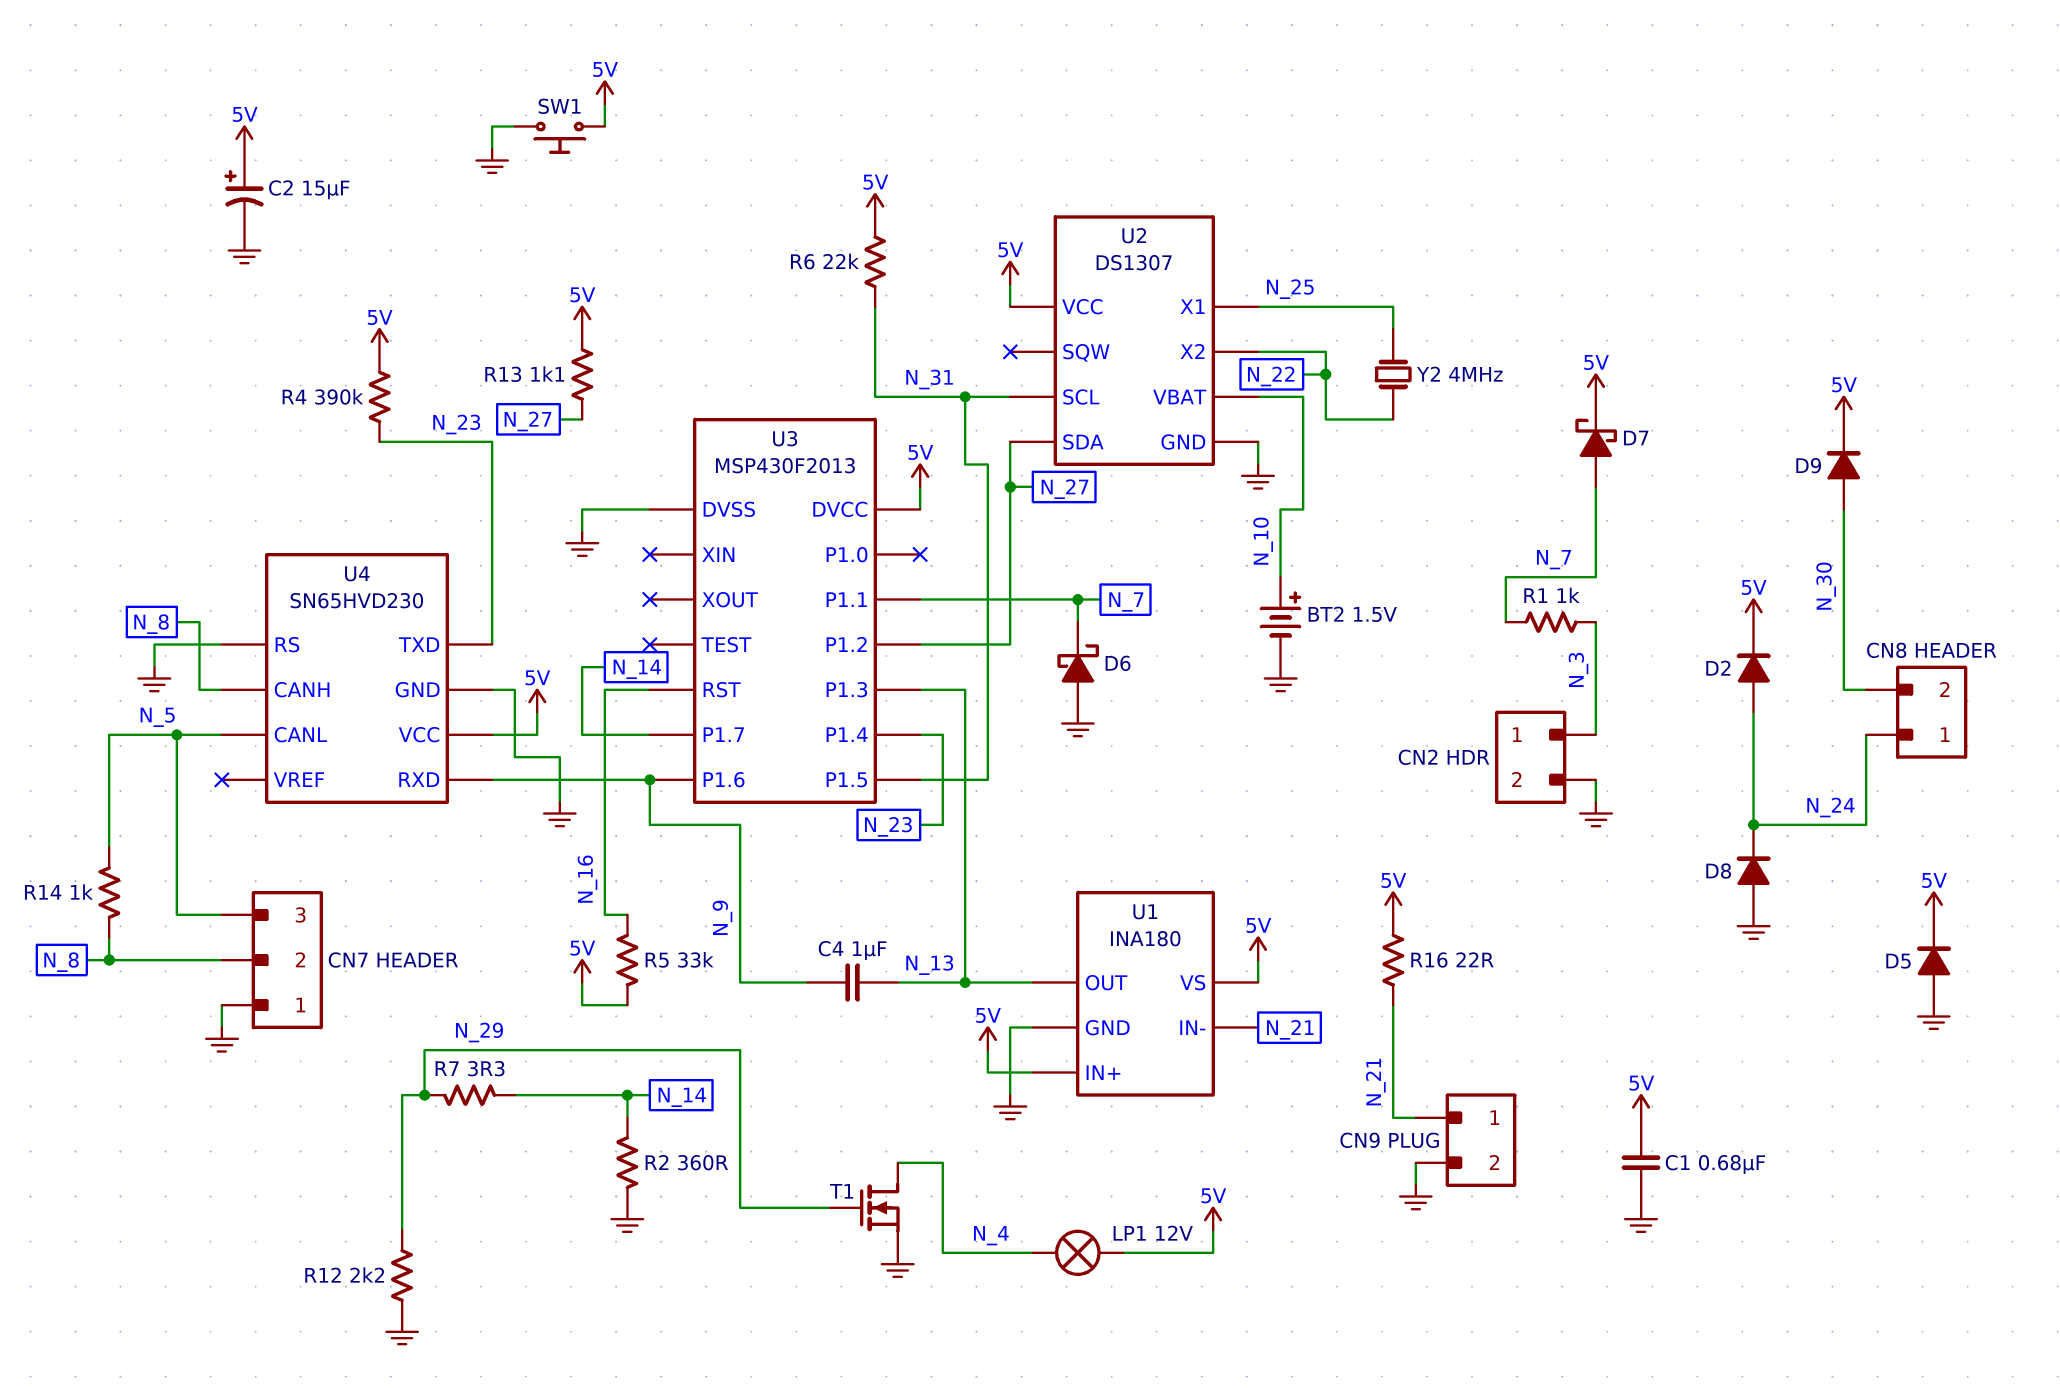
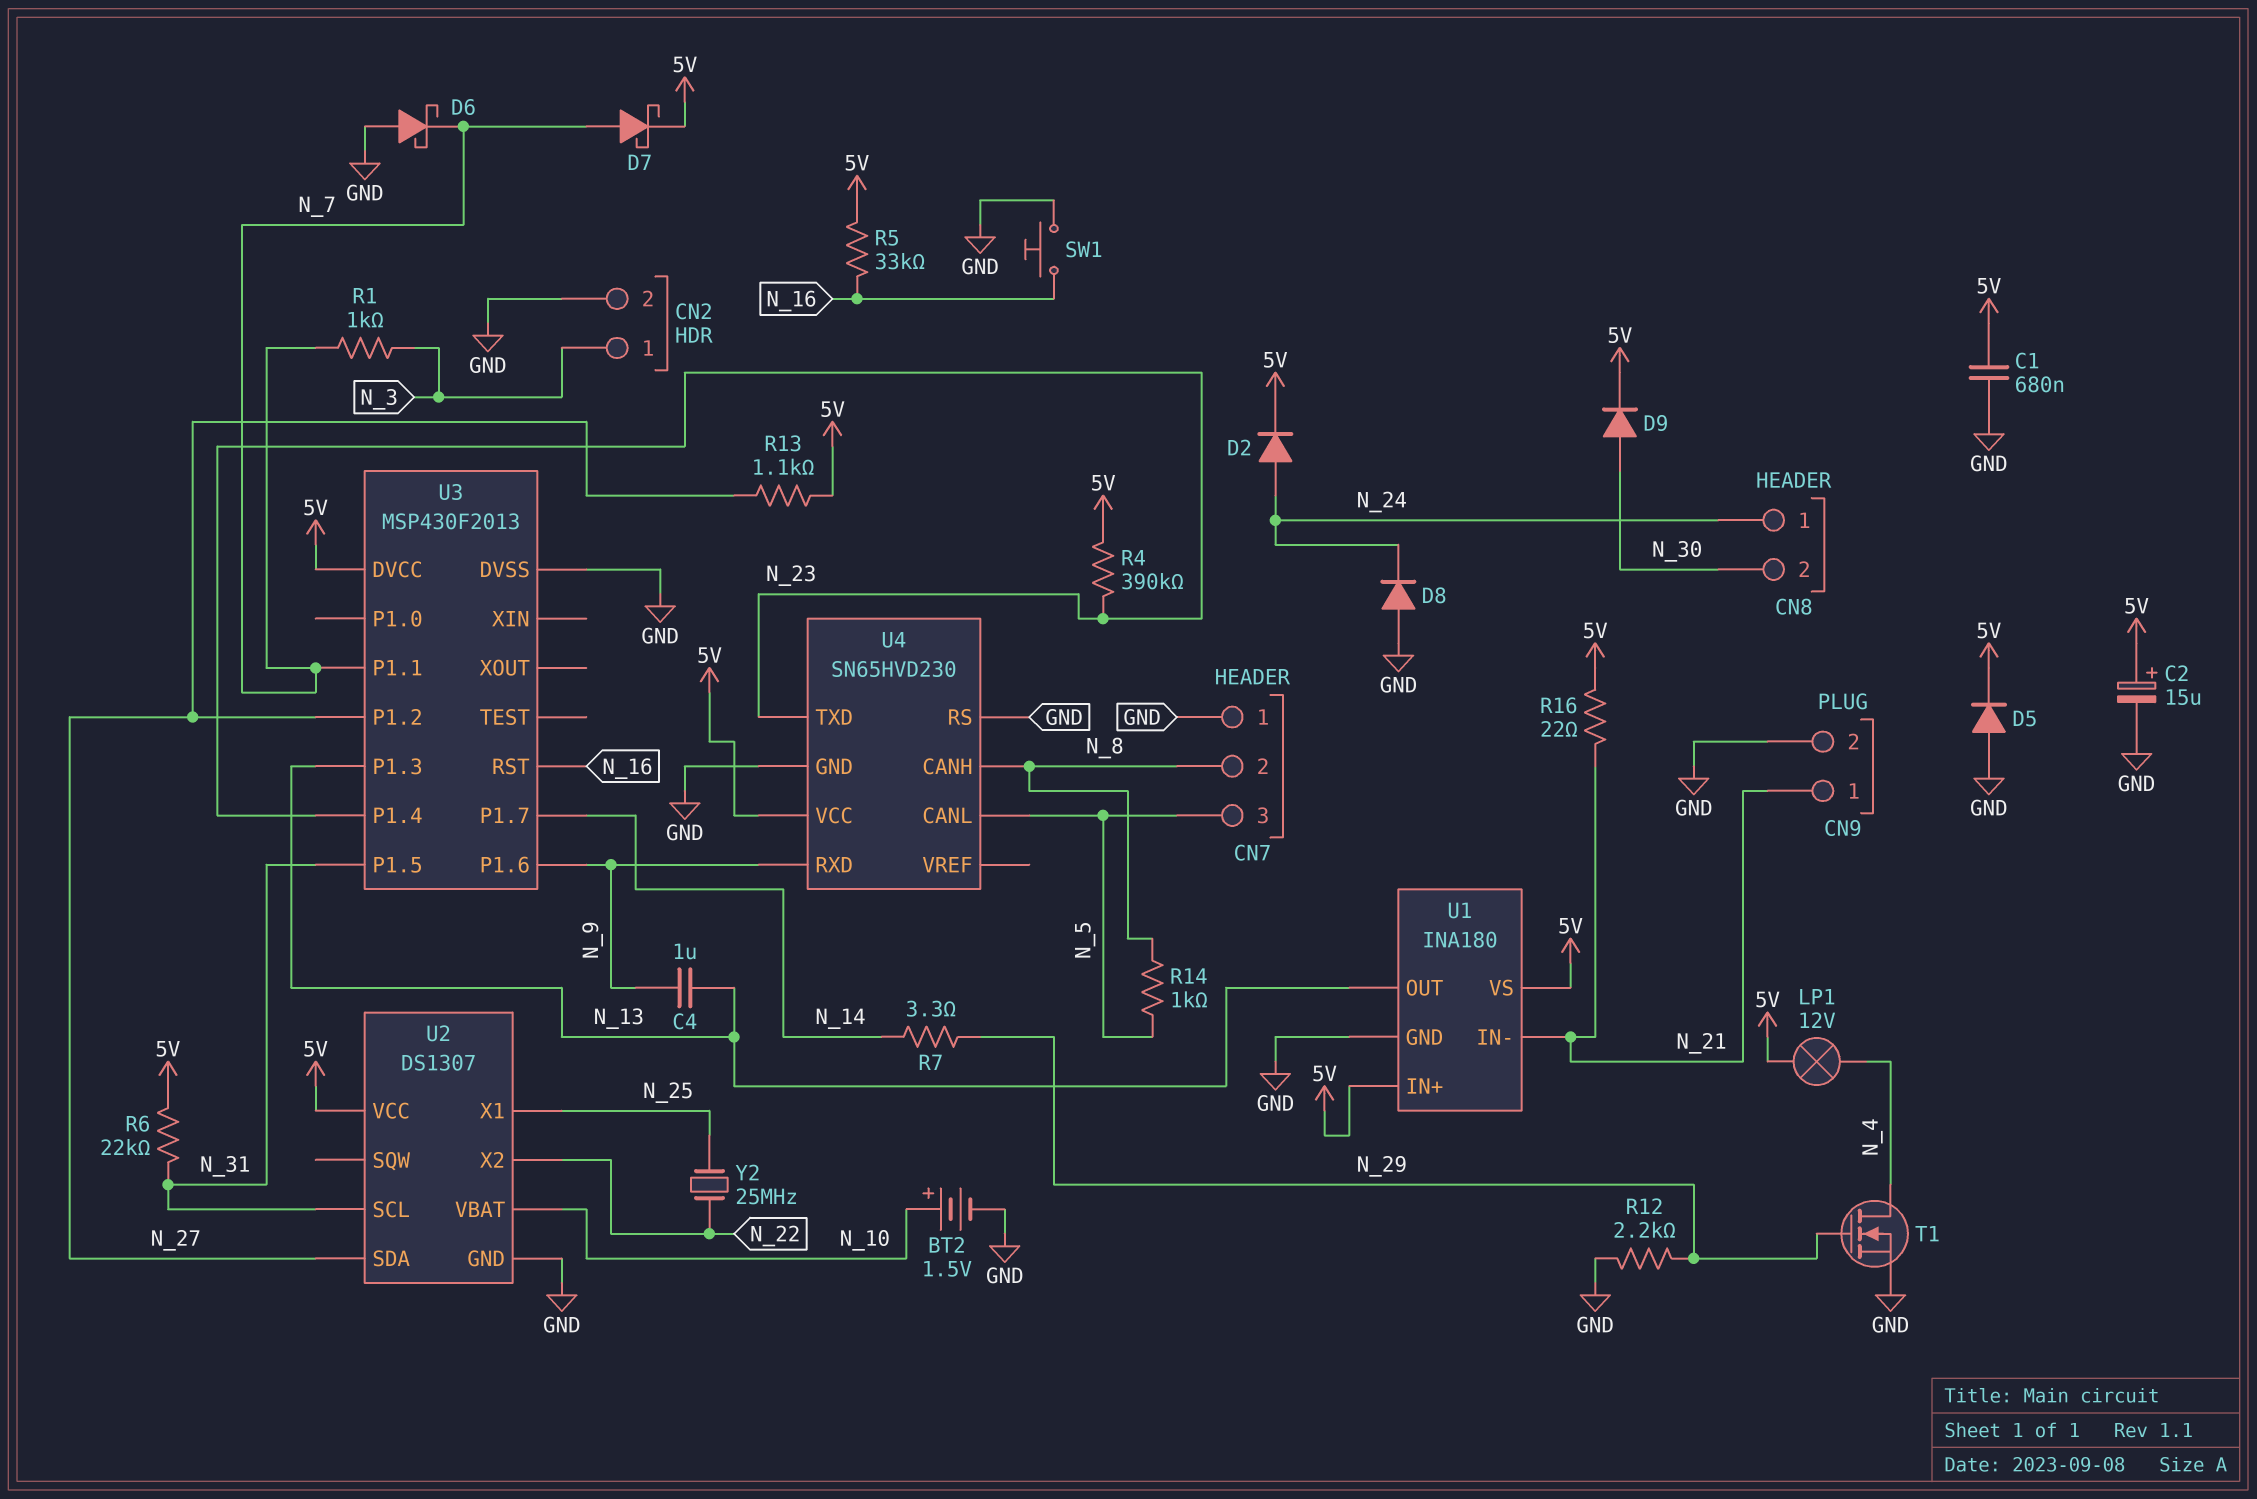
R2: 360 (GND, N_14) -> none
SW1: button (5V, GND) -> button (GND, N_16)
Y2: 4MHz (N_22, N_25) -> 25MHz (N_22, N_25)

